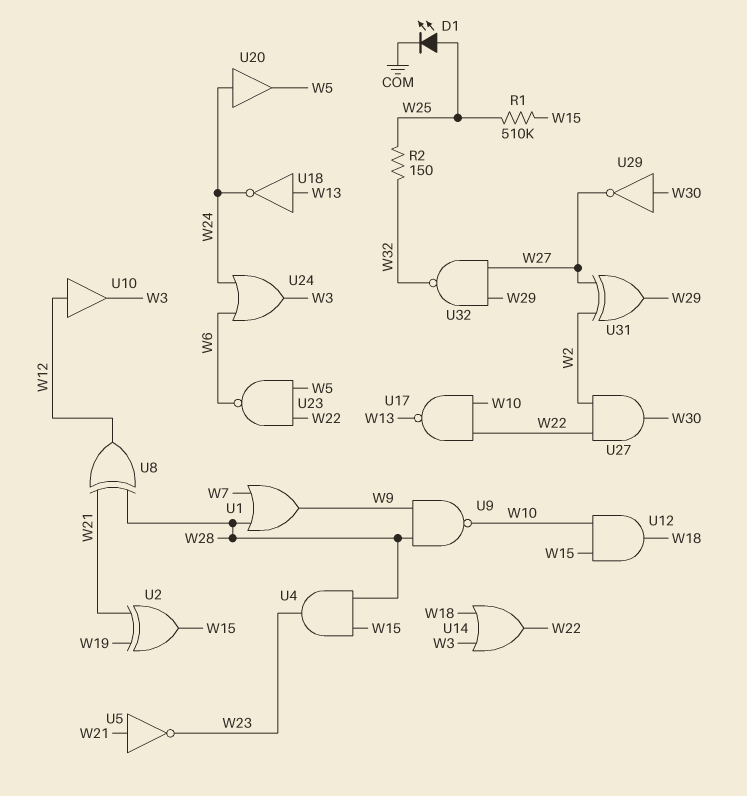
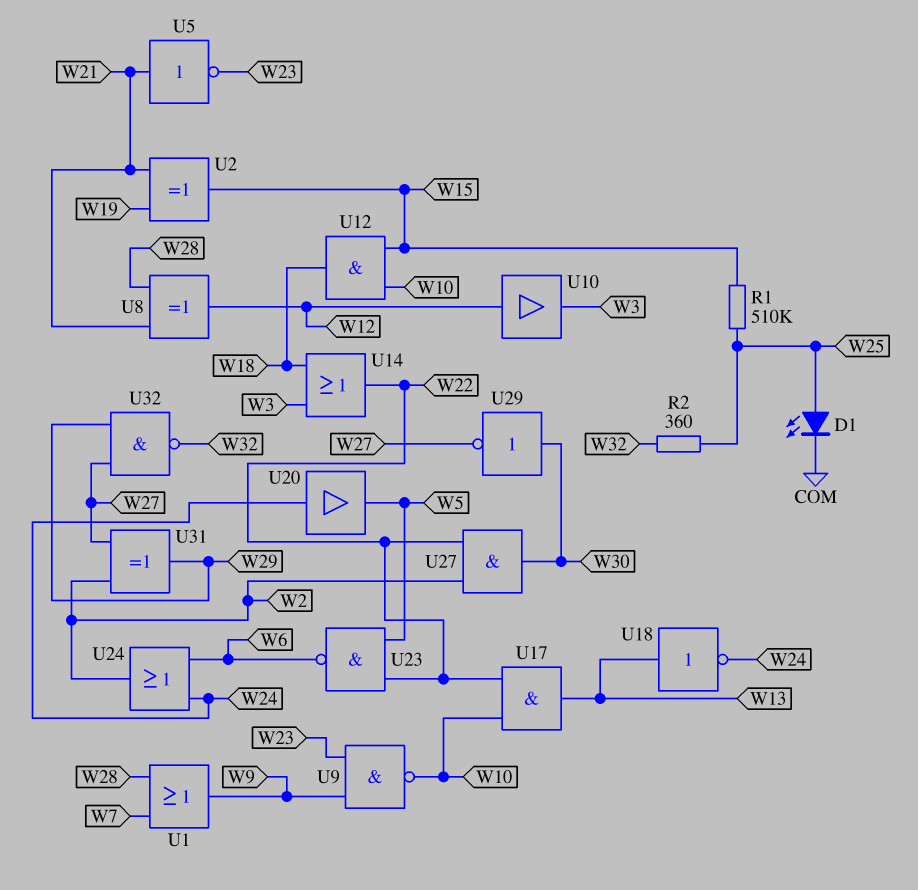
R2: 150 (W25, W32) -> 360 (W25, W32)
U4: AND (in W15, in W28, out W23) -> none
U9: NAND (in W9, in W28, out W10) -> NAND (in W9, in W23, out W10)
U17: NAND (in W10, in W22, out W13) -> AND (in W10, in W22, out W13)
U24: OR (in W6, in W24, out W3) -> OR (in W6, in W24, out W2)

